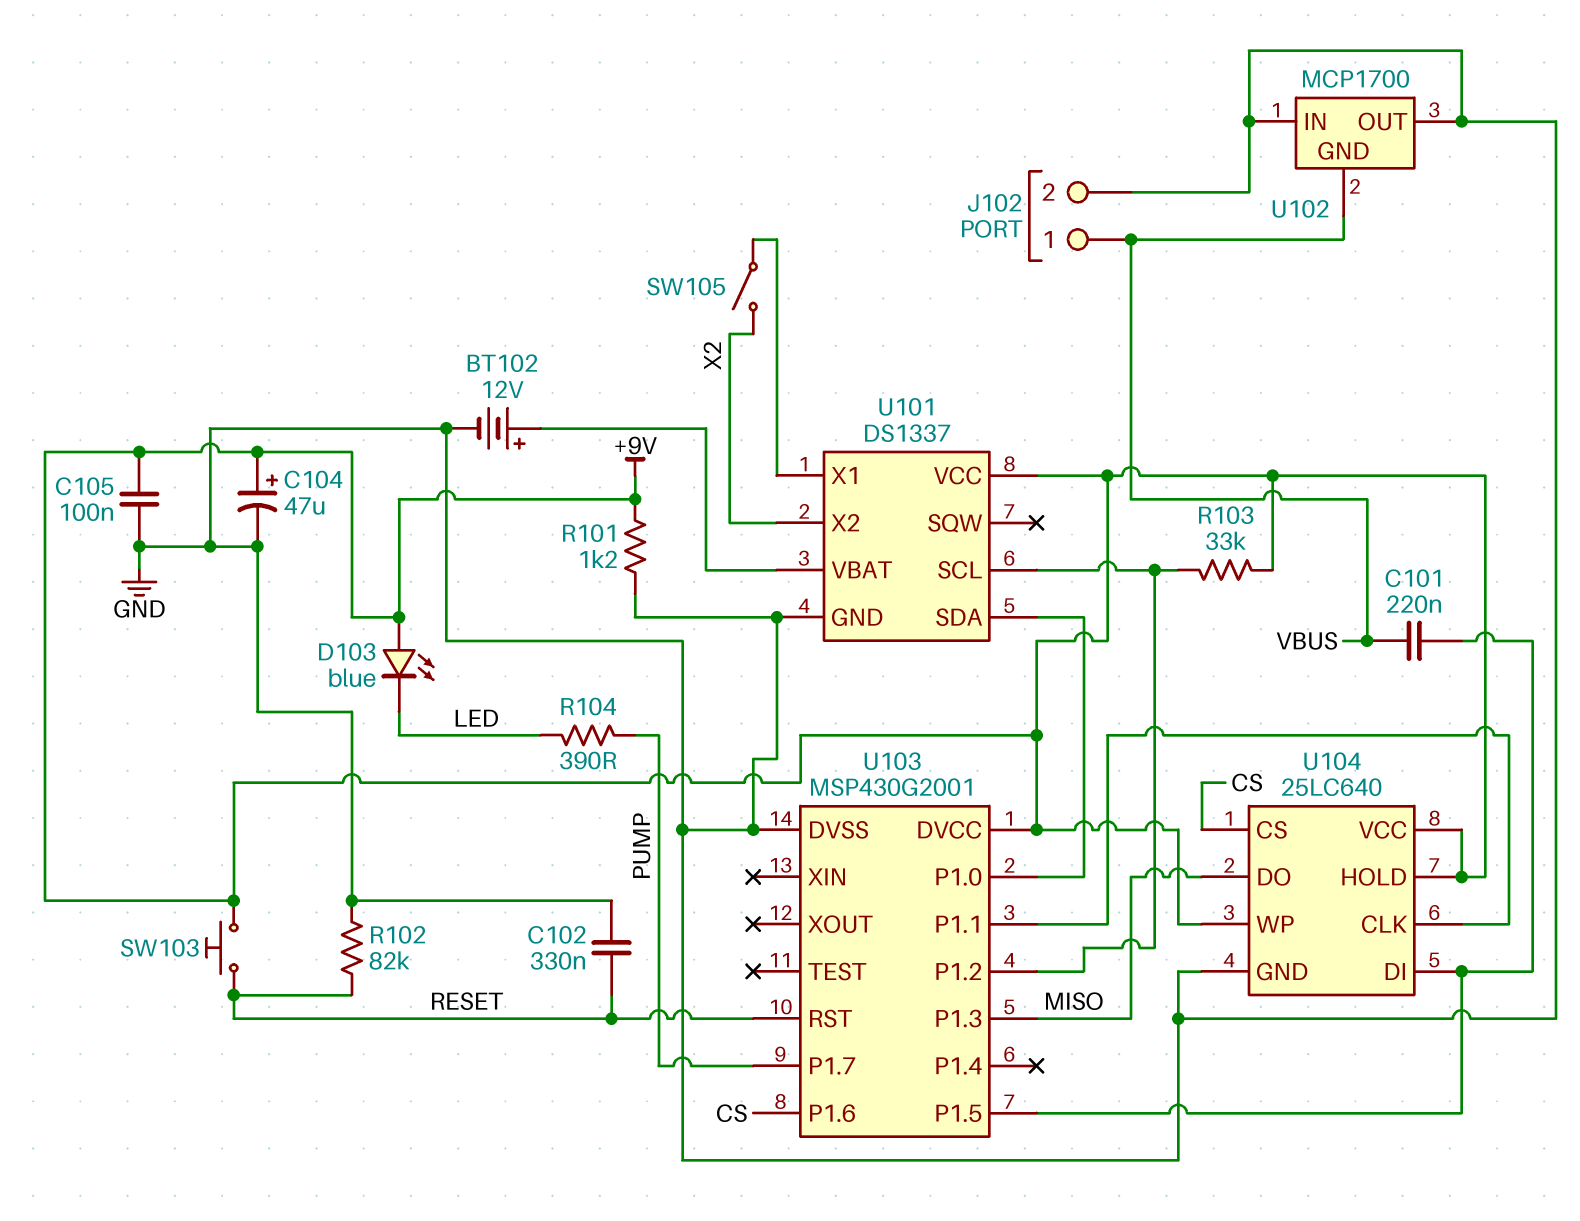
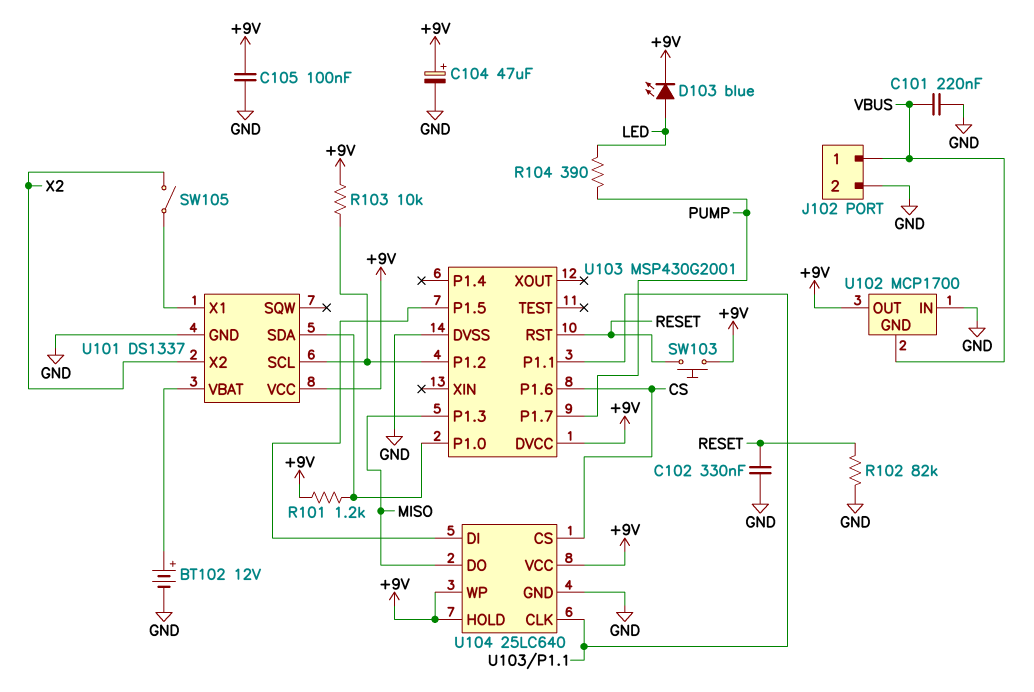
C101: 220nF (U103/P1.5, VBUS) -> 220nF (GND, VBUS)
D103: LED blue (A +9V, K LED) -> LED blue (A LED, K +9V)
R101: 1.2k (+9V, GND) -> 1.2k (+9V, U101/SDA)
R103: 33k (+9V, U101/SCL) -> 10k (+9V, U101/SCL)
U102 pin OUT: GND -> +9V

